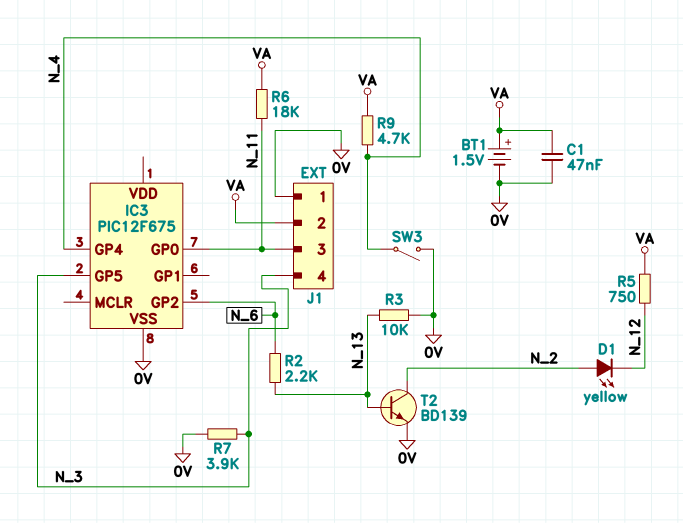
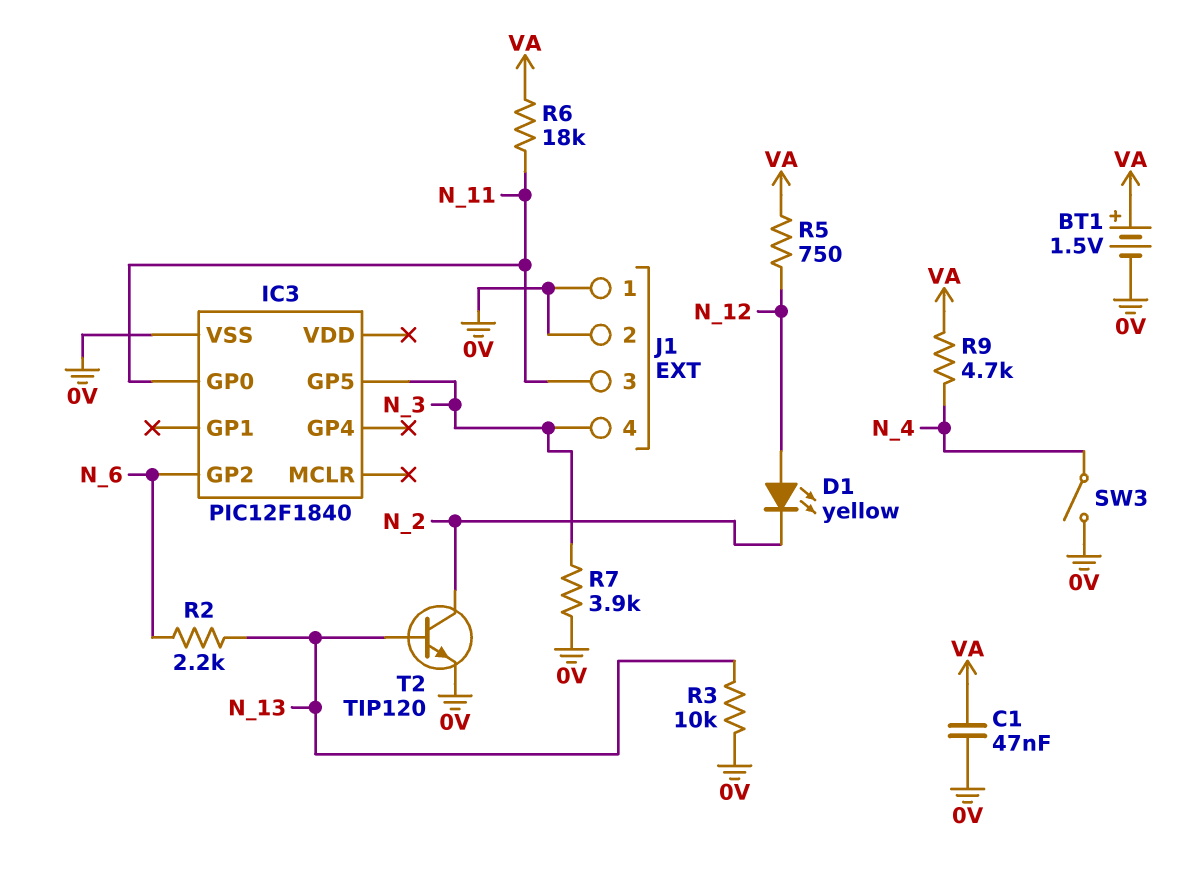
D1: LED yellow (A N_2, K N_12) -> LED yellow (A N_12, K N_2)
IC3: PIC12F675 -> PIC12F1840
IC3 pin GP4: N_4 -> none
J1 pin 2: VA -> 0V
T2: NPN BD139 (B N_13, C N_2, E 0V) -> NPN TIP120 (B N_13, C N_2, E 0V)

